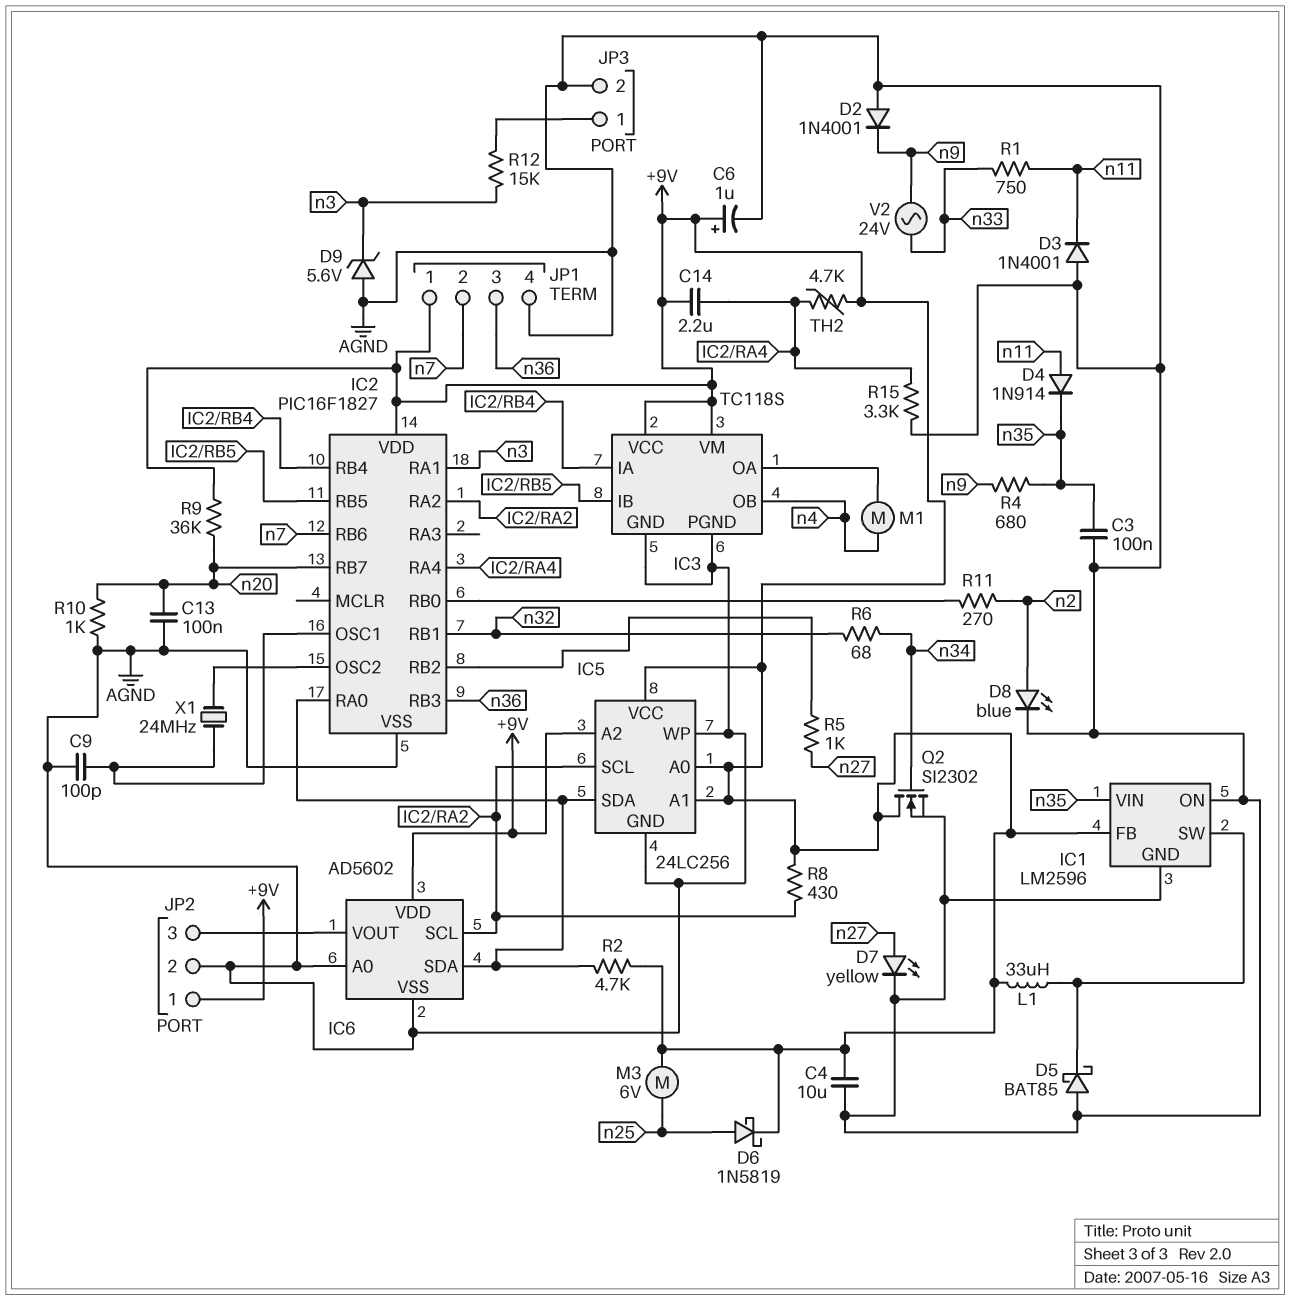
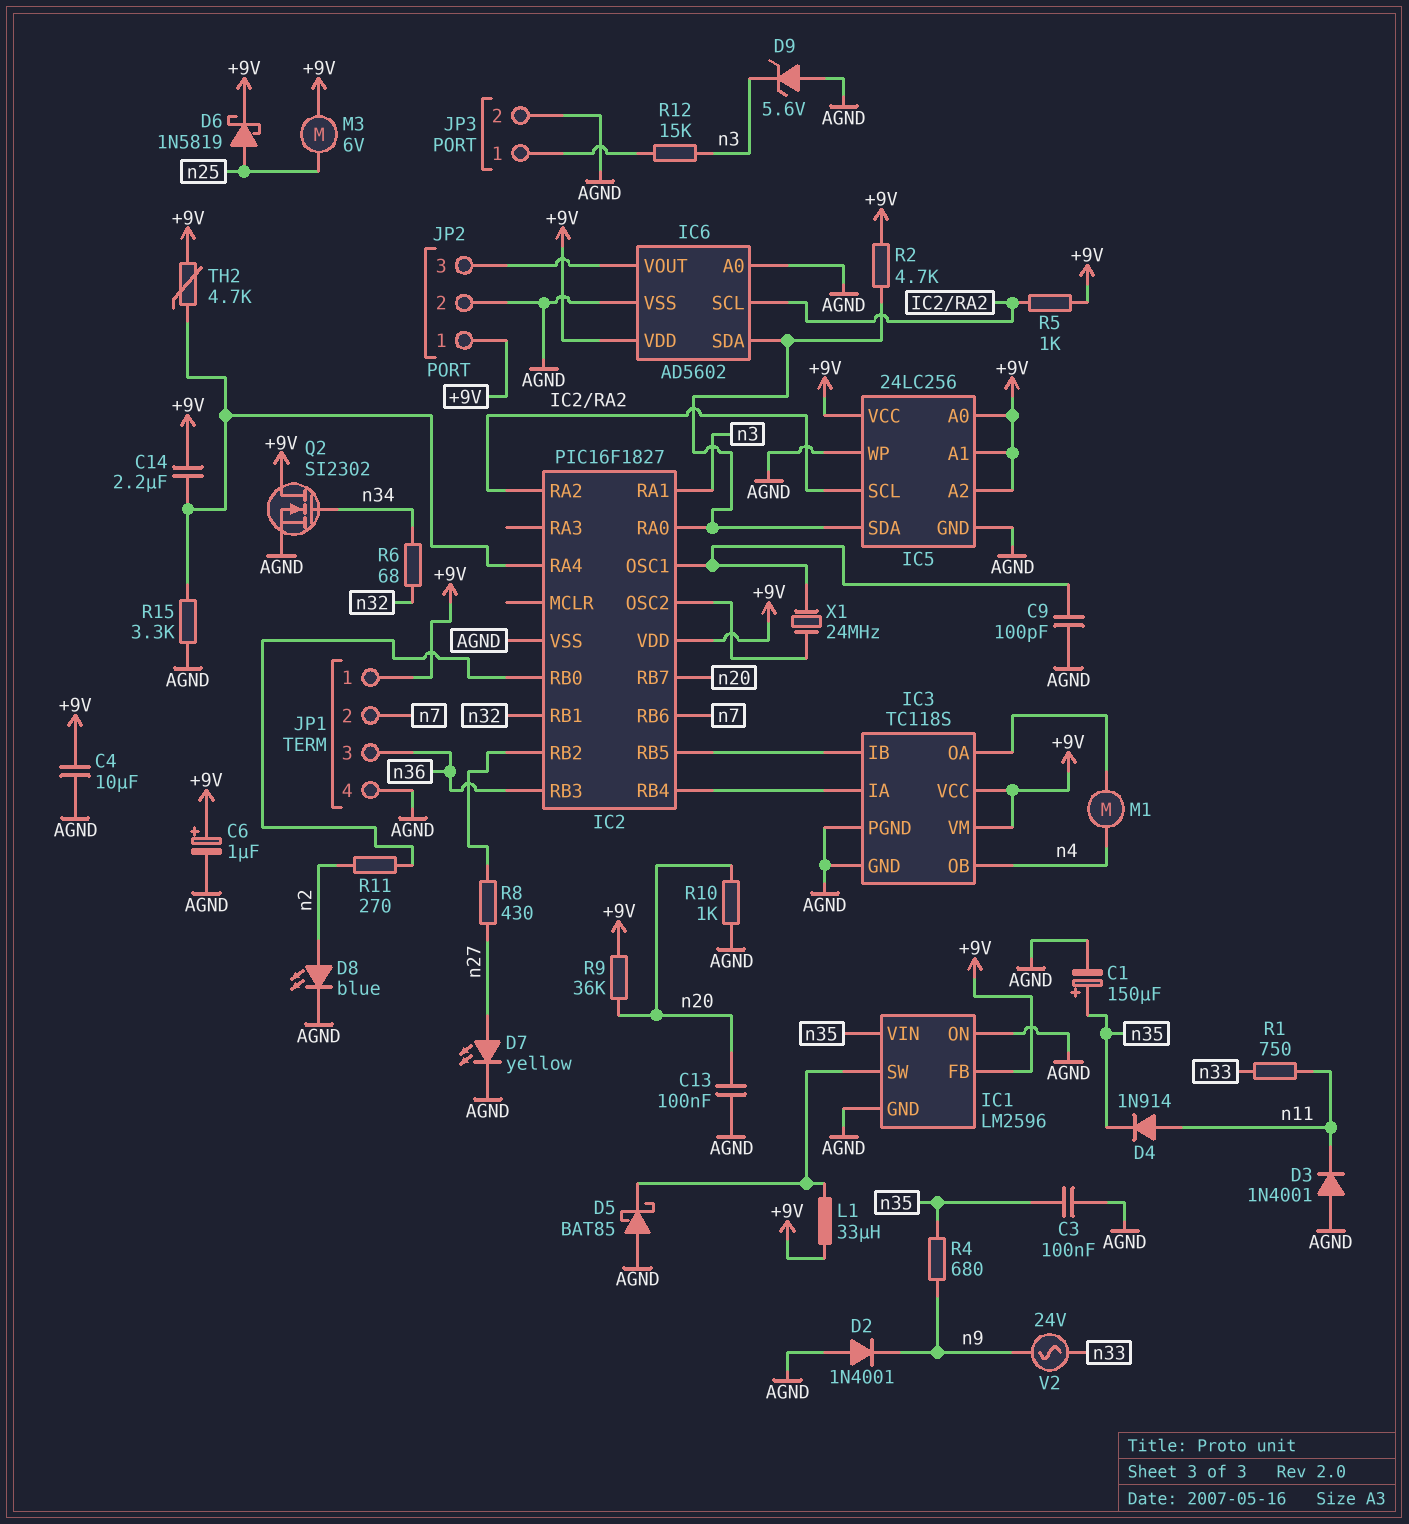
C1: none -> 150uF (plus n35, minus AGND)
R5: 1k (IC2/RB2, n27) -> 1k (+9V, IC2/RA2)
R8: 430 (+9V, IC2/RA2) -> 430 (IC2/RB2, n27)

